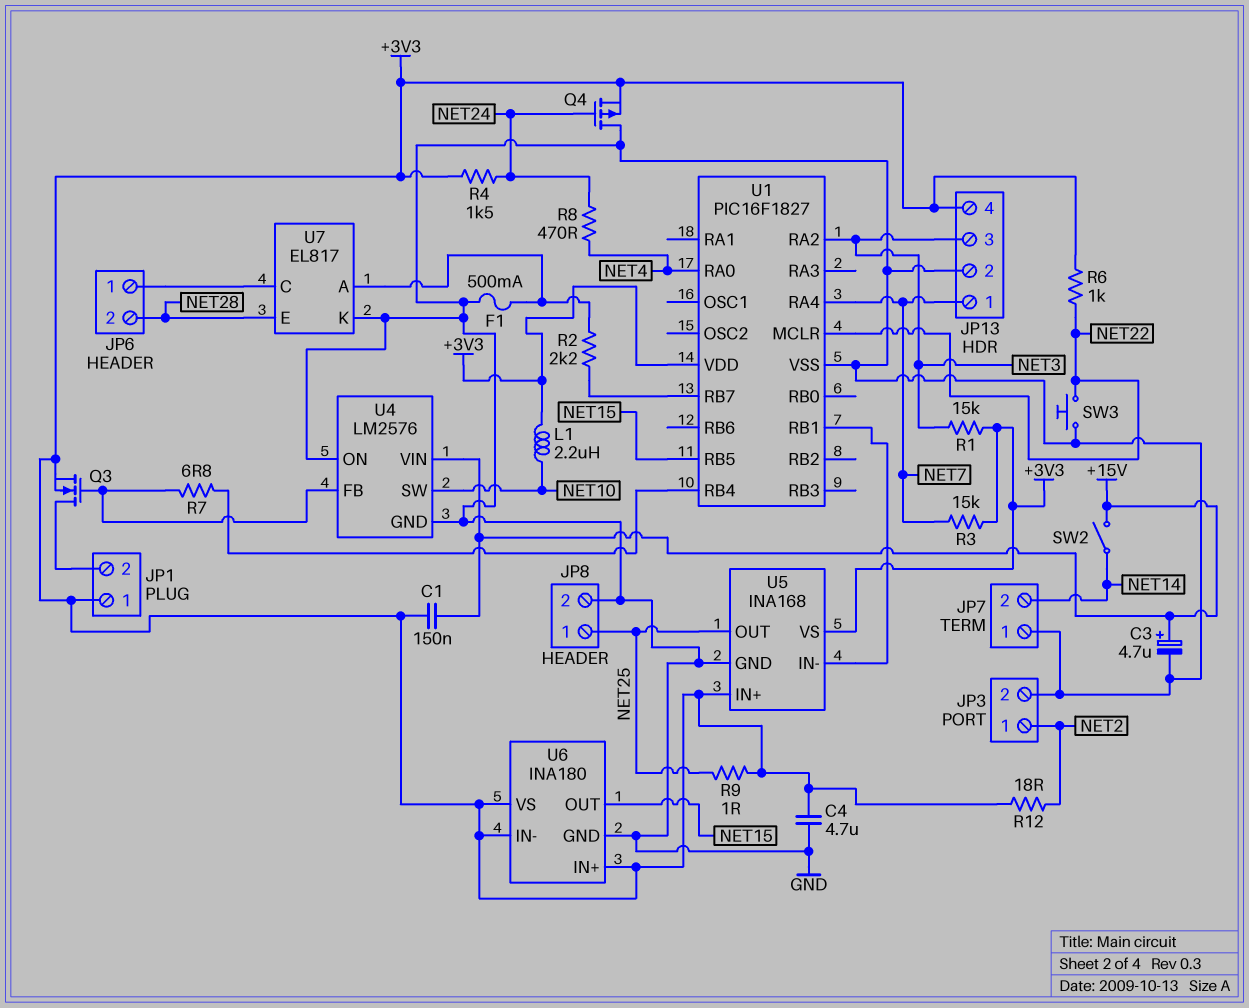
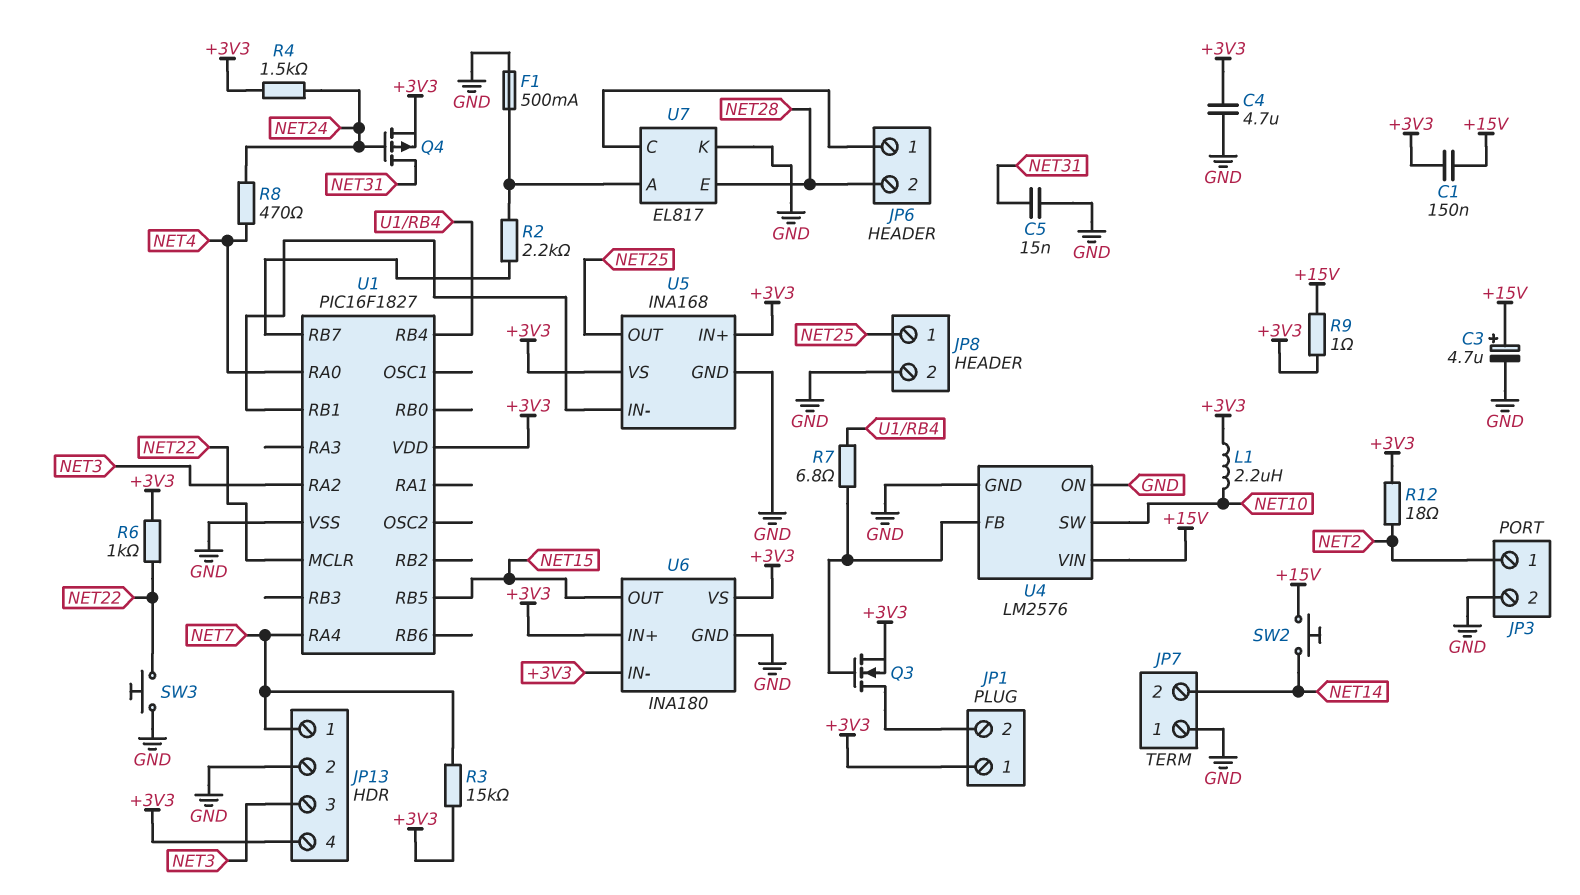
C5: none -> 15nF (GND, NET31)
Q4: PMOS (G NET24, D GND, S +3V3) -> PMOS (G NET24, D NET31, S +3V3)
R1: 15k (+3V3, NET3) -> none
R9: 1 (+3V3, NET25) -> 1 (+3V3, +15V)
SW2: switch (+15V, NET14) -> button (+15V, NET14)

